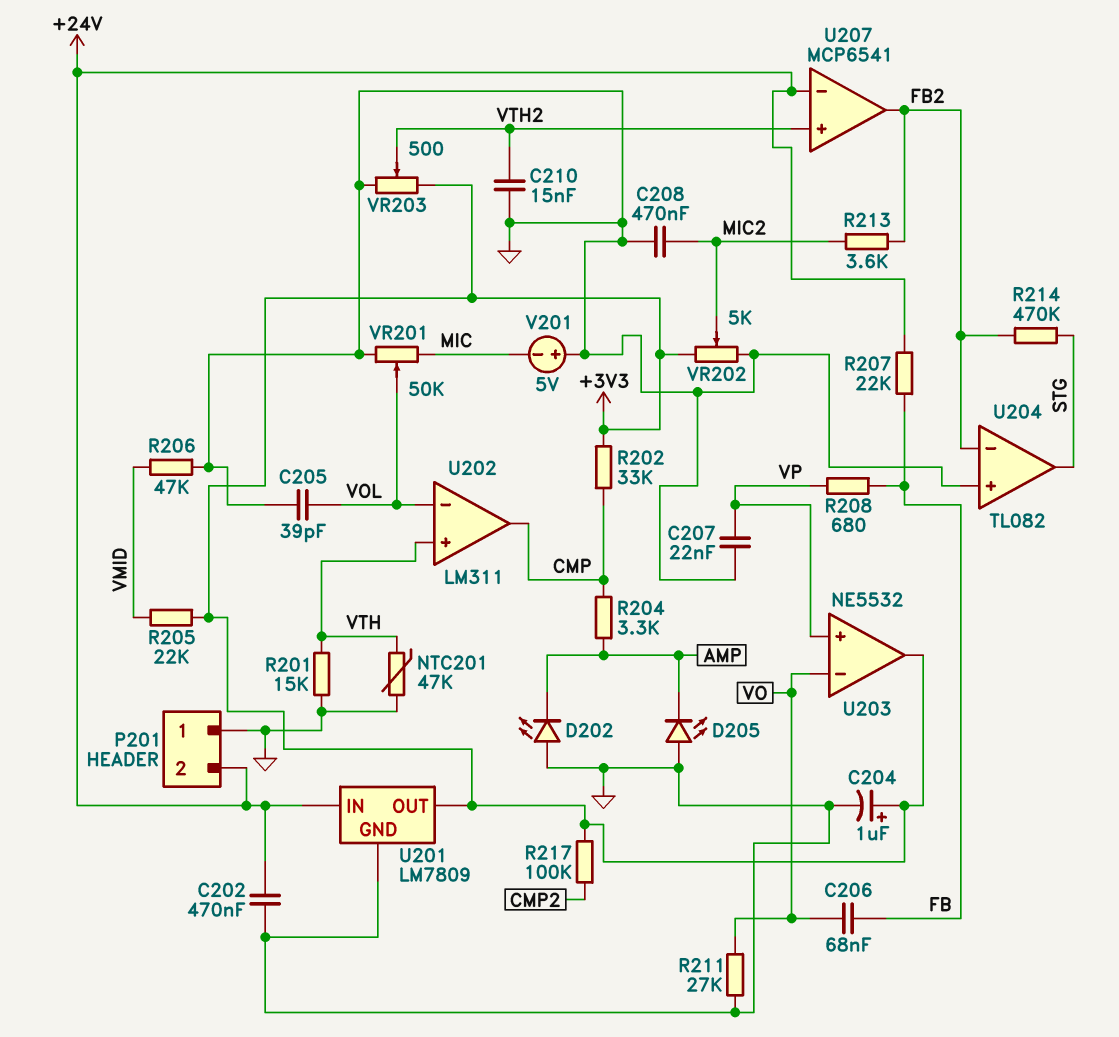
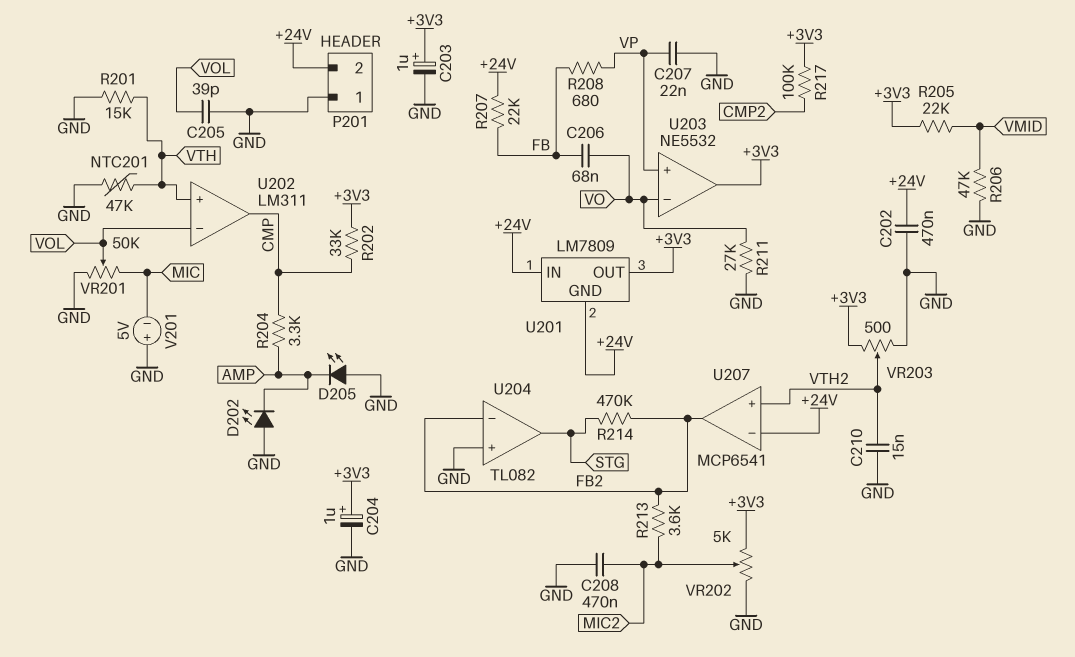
C203: none -> 1uF (plus +3V3, minus GND)
U201 pin GND: GND -> +24V

